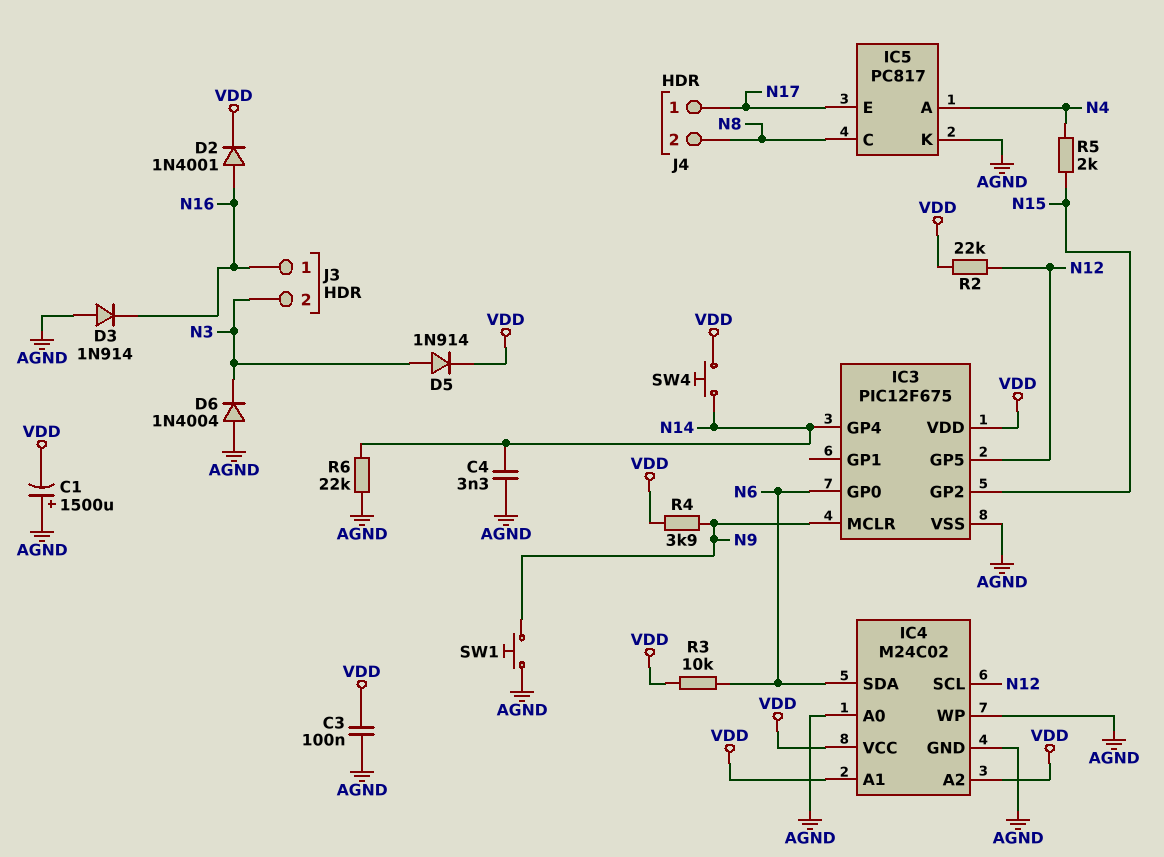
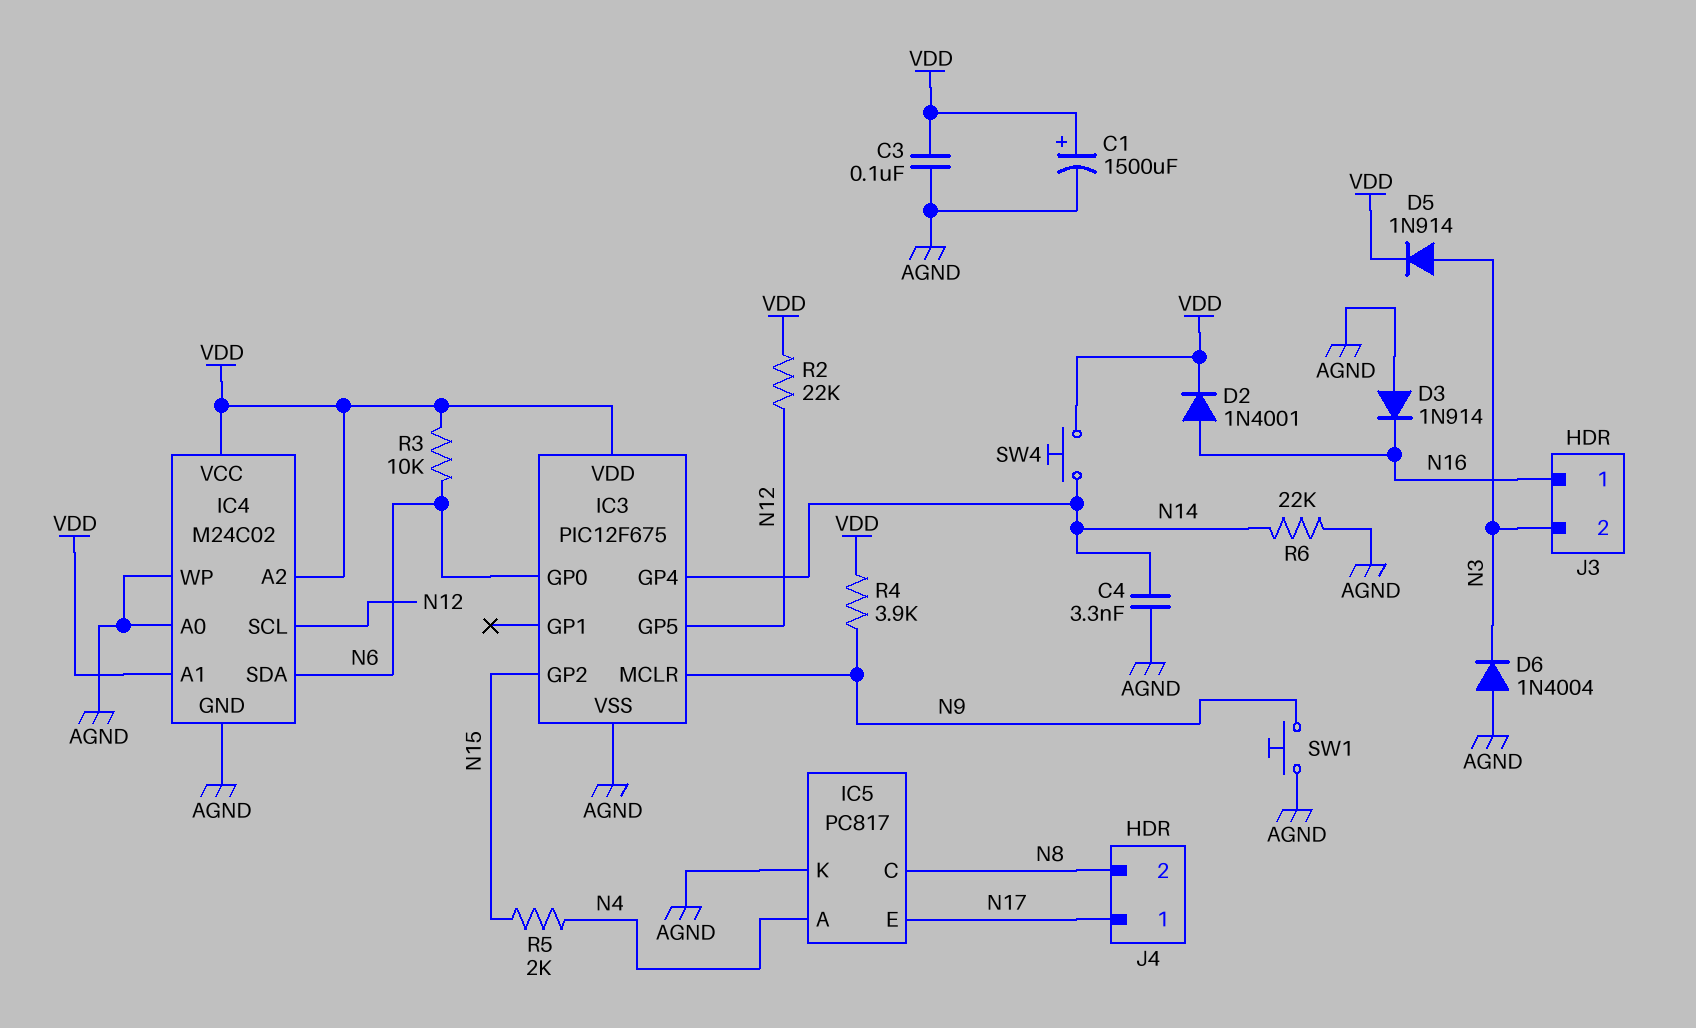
C1: 1500uF (plus AGND, minus VDD) -> 1500uF (plus VDD, minus AGND)

